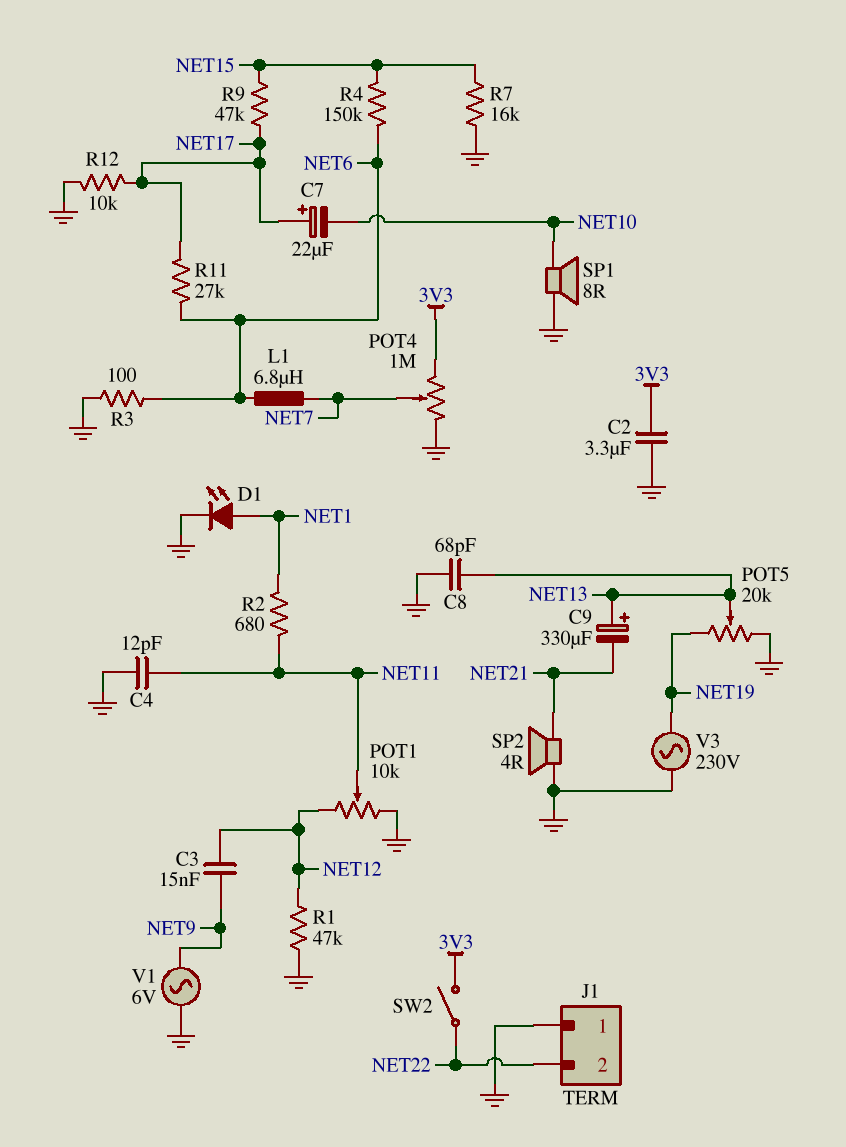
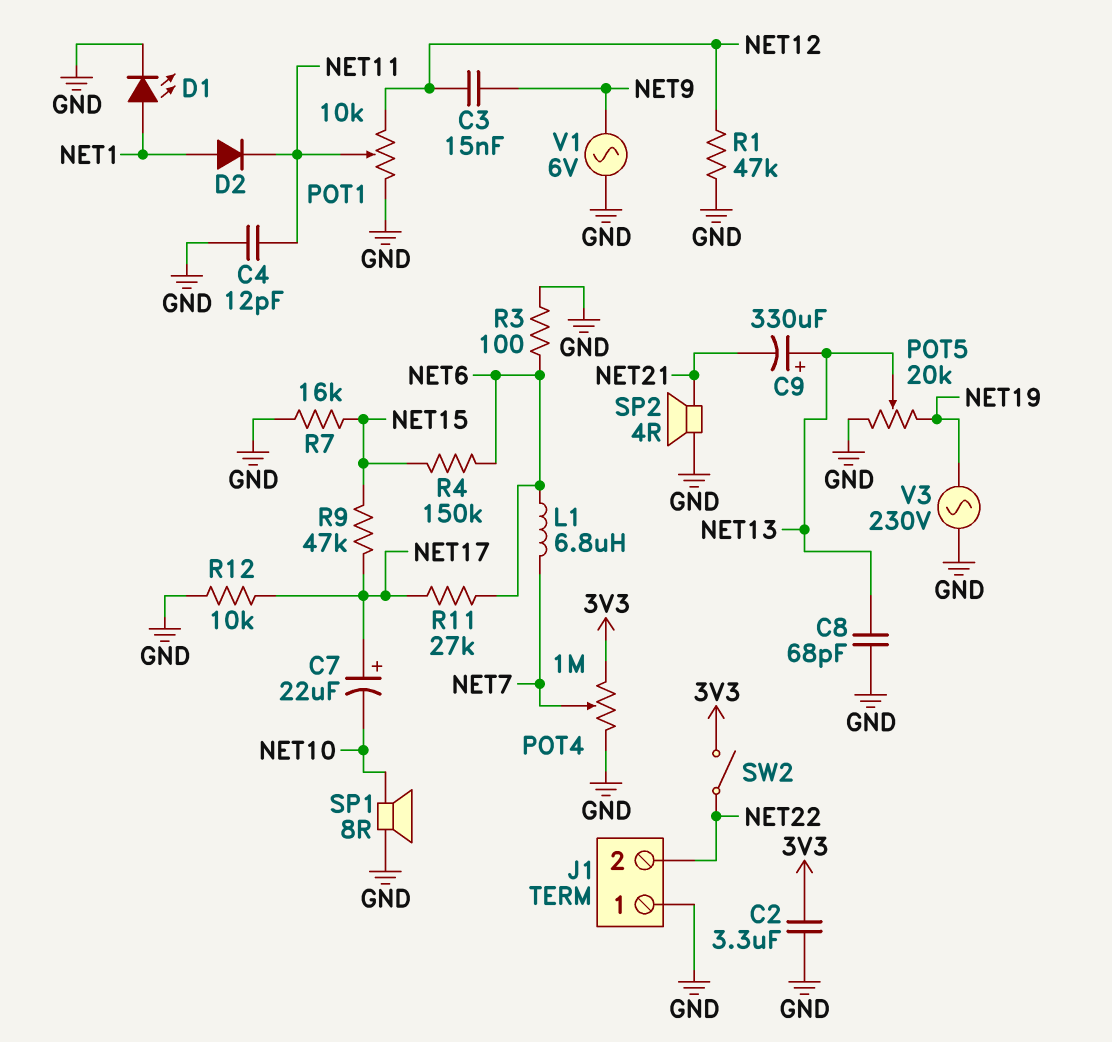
D2: none -> diode (A NET1, K NET11)
R2: 680 (NET1, NET11) -> none

